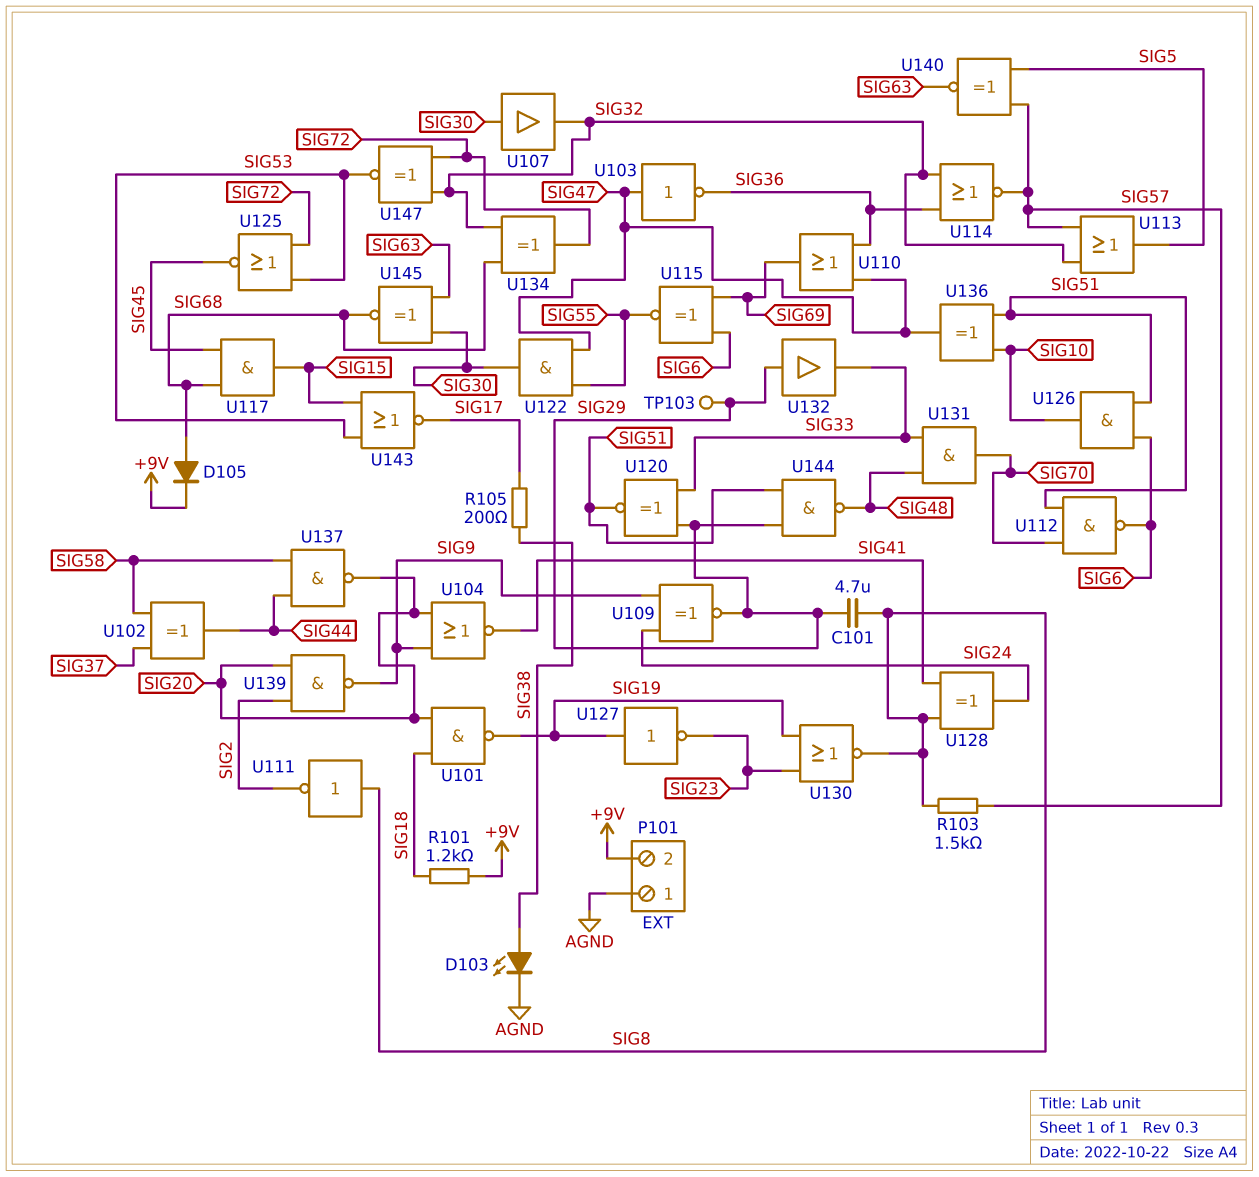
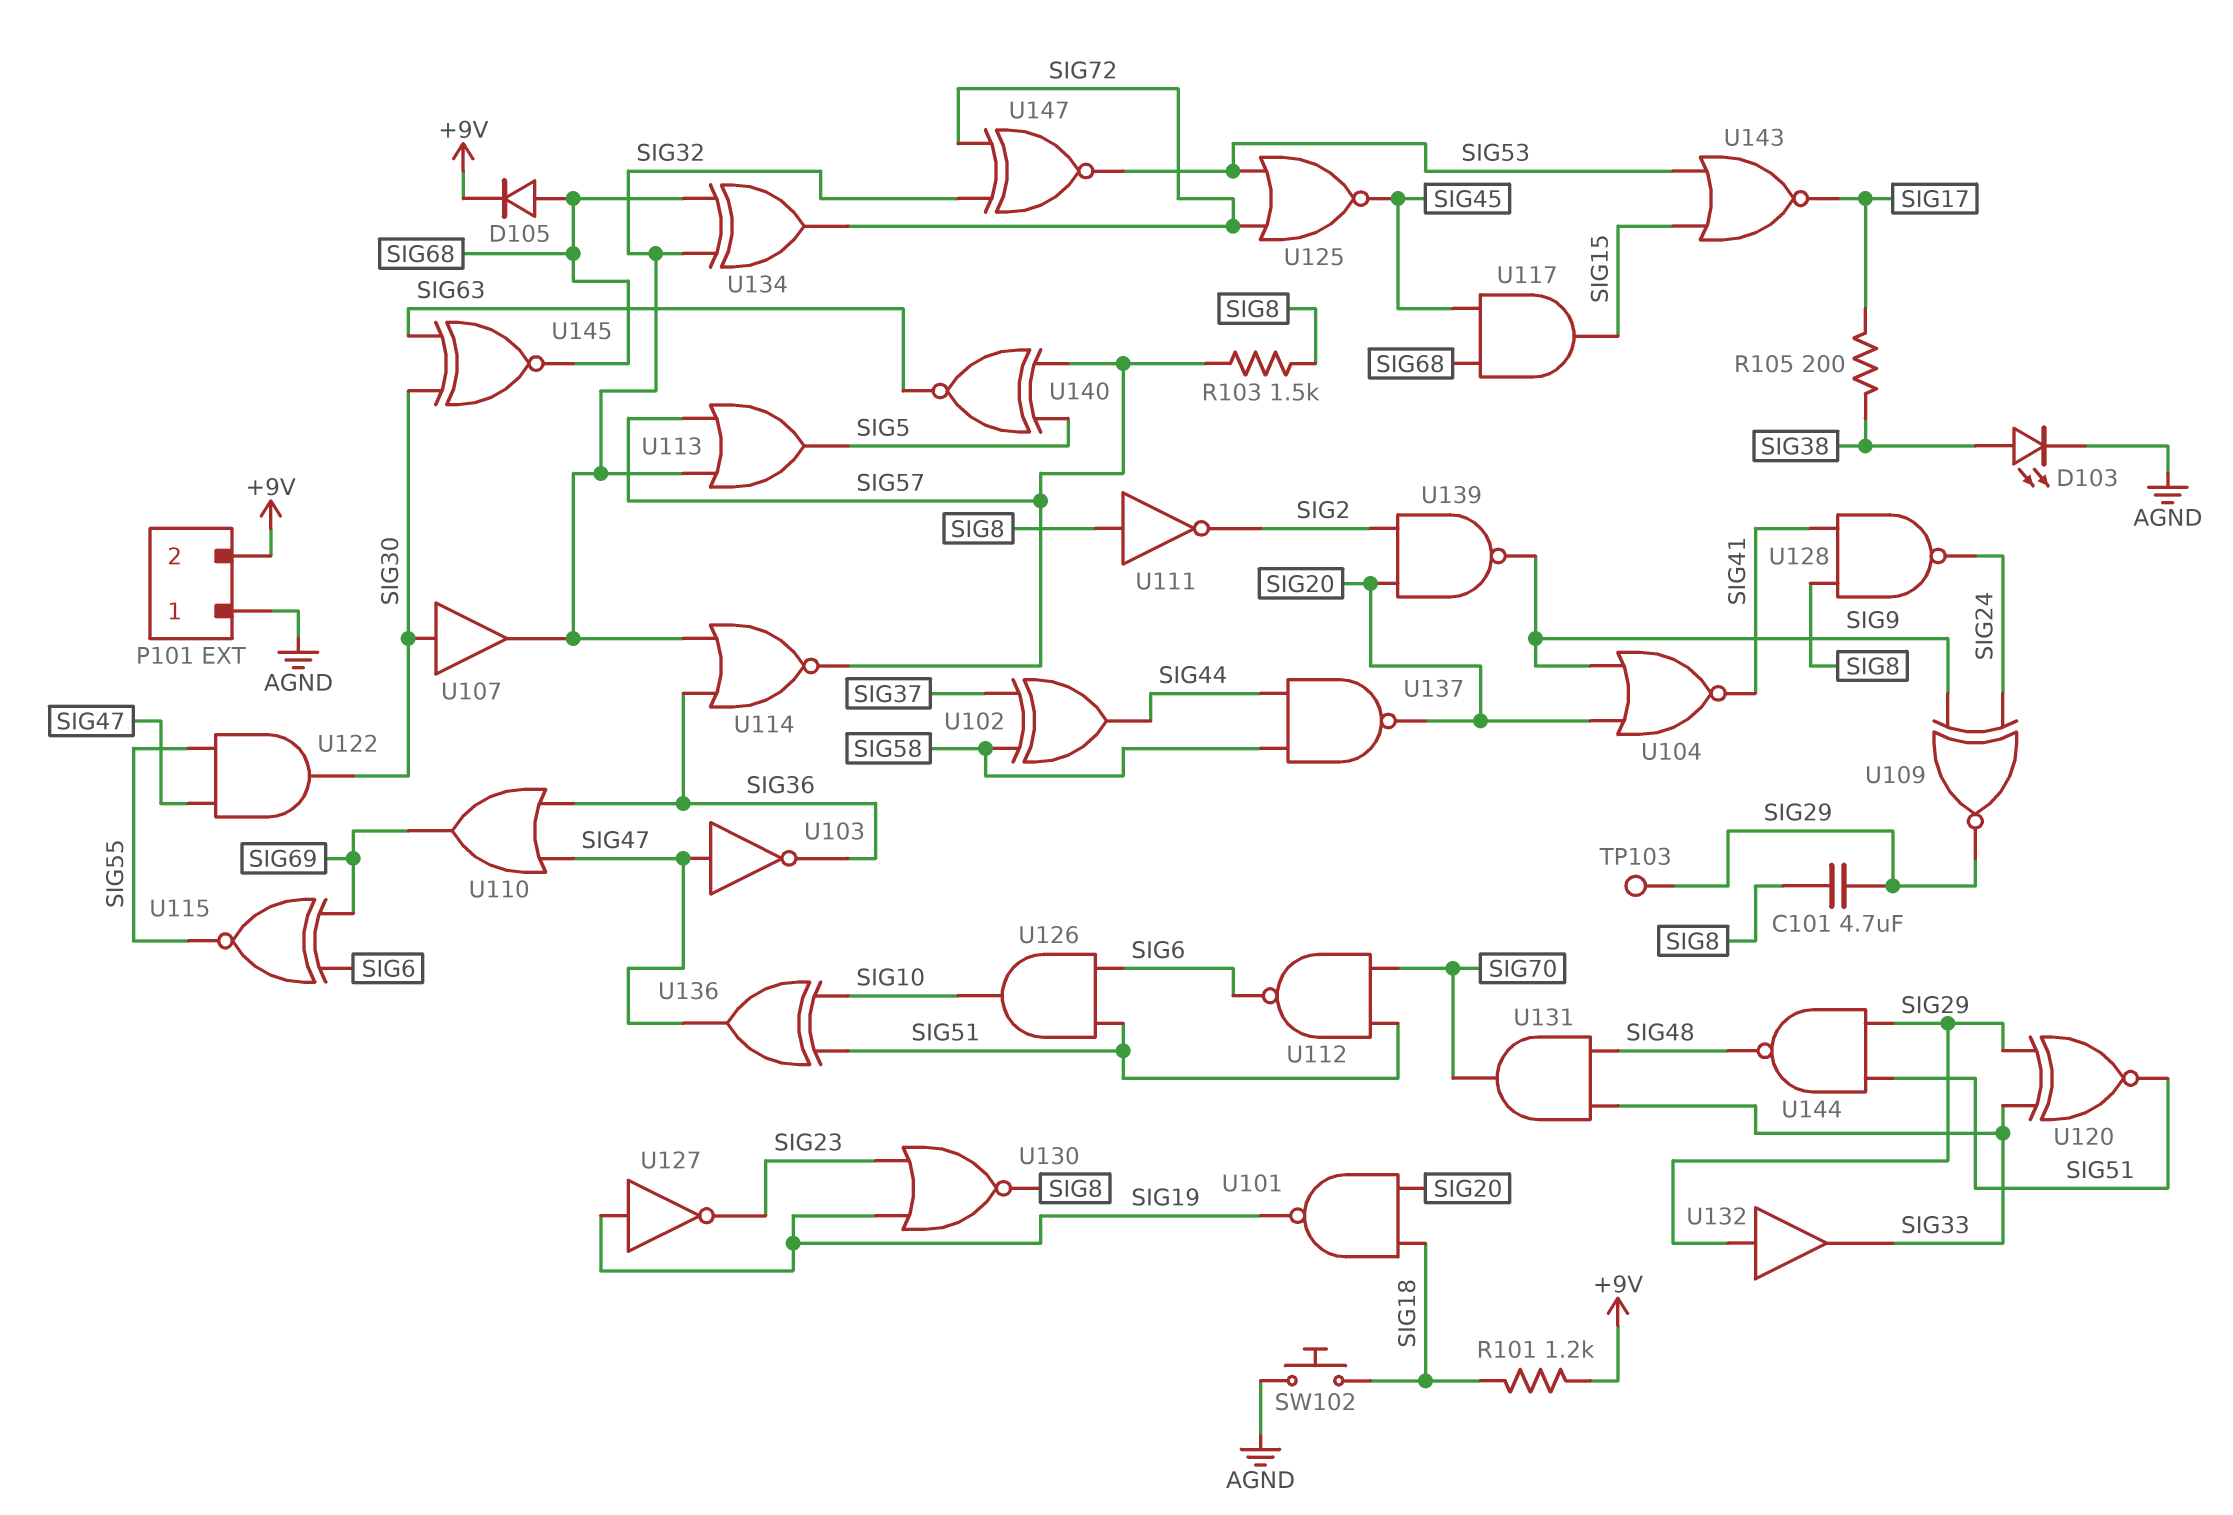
SW102: none -> button (AGND, SIG18)
U128: XOR (in SIG8, in SIG41, out SIG24) -> NAND (in SIG8, in SIG41, out SIG24)

